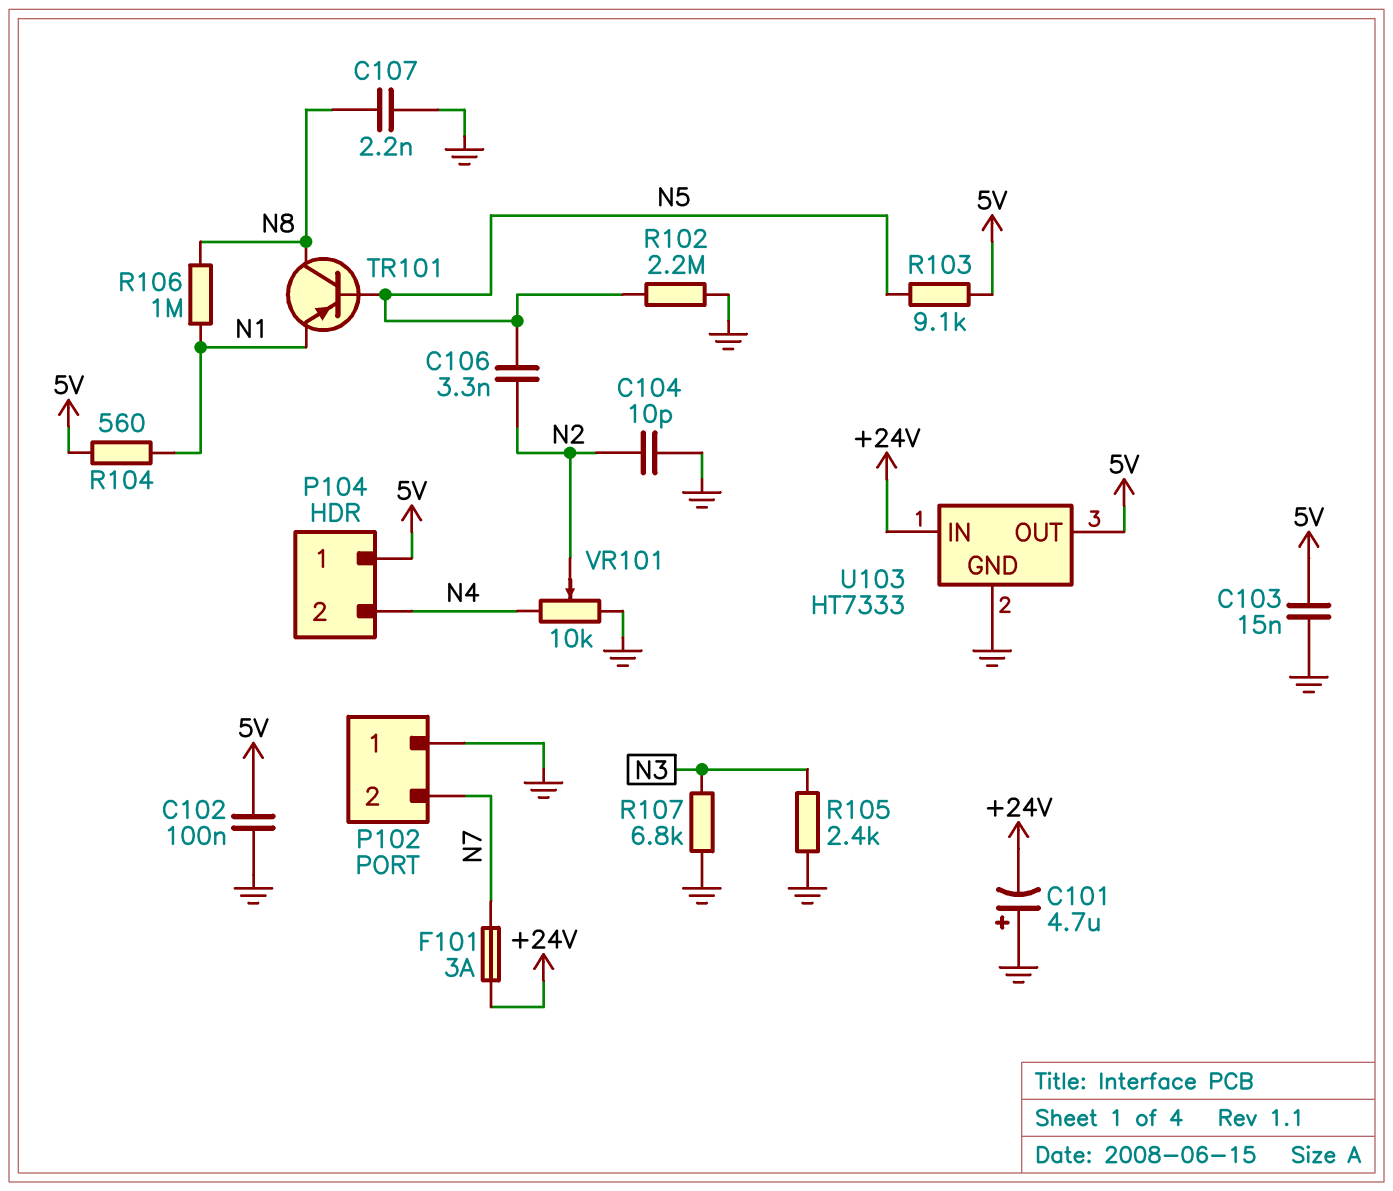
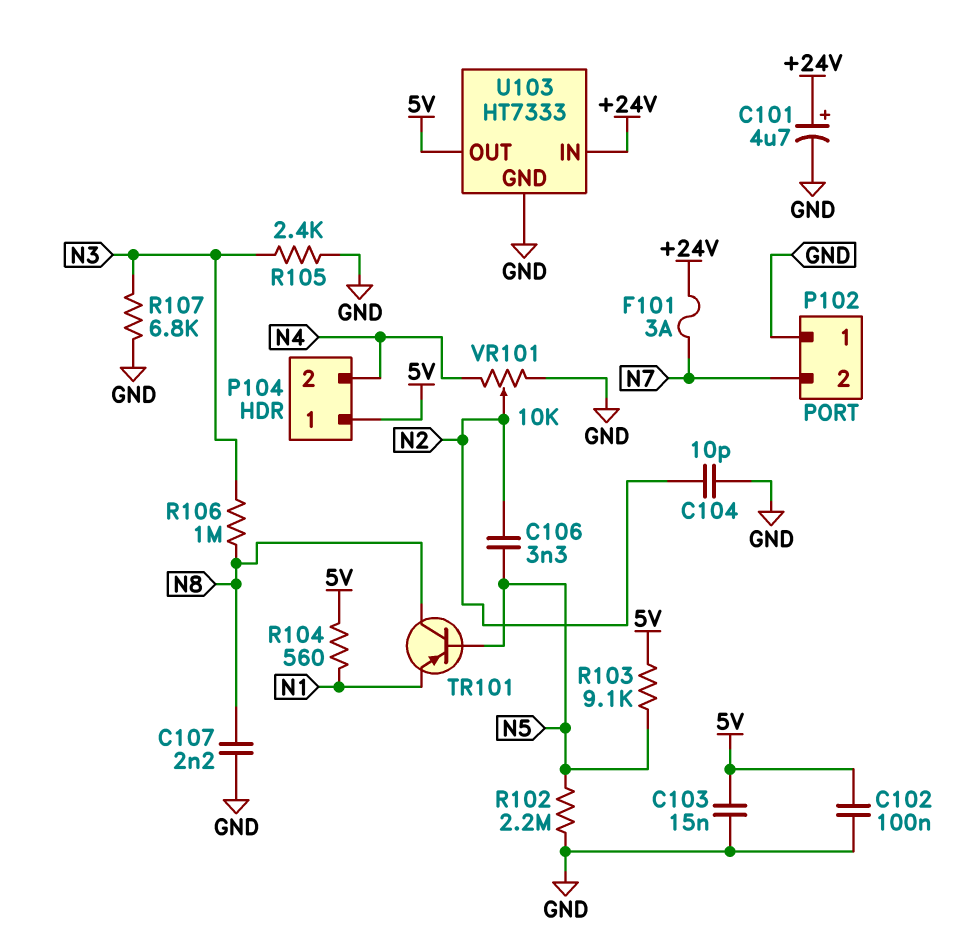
C101: 4.7uF (plus GND, minus +24V) -> 4.7uF (plus +24V, minus GND)
R106: 1M (N1, N8) -> 1M (N3, N8)

